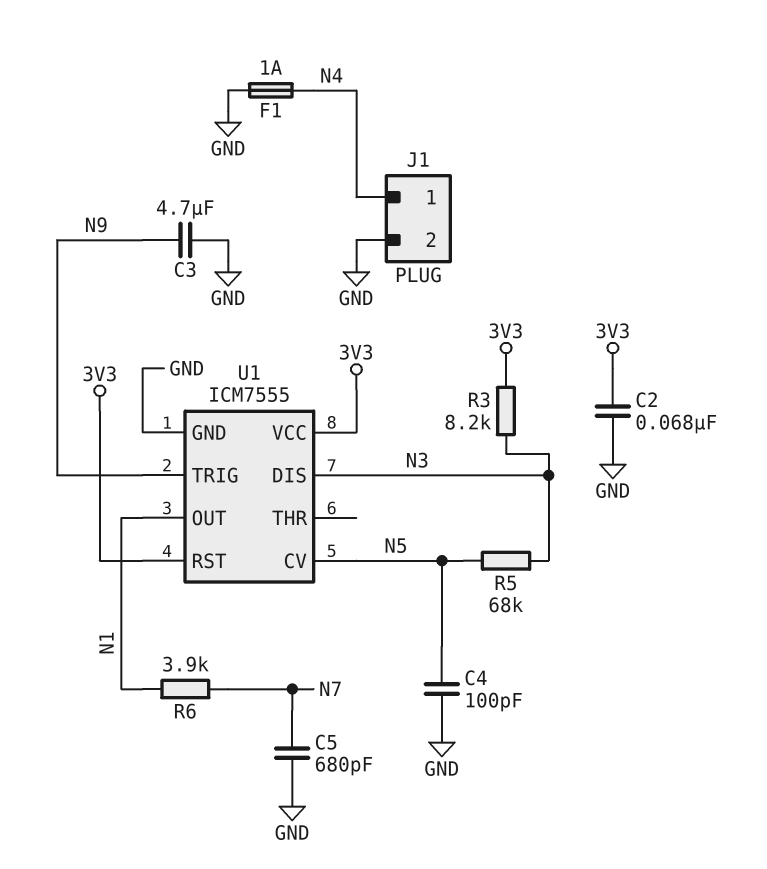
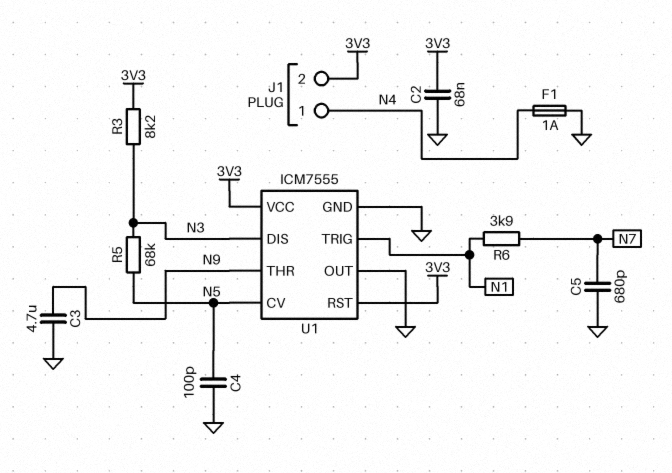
J1 pin 2: GND -> 3V3
U1 pin OUT: N1 -> GND
U1 pin THR: none -> N9
U1 pin TRIG: N9 -> N1

